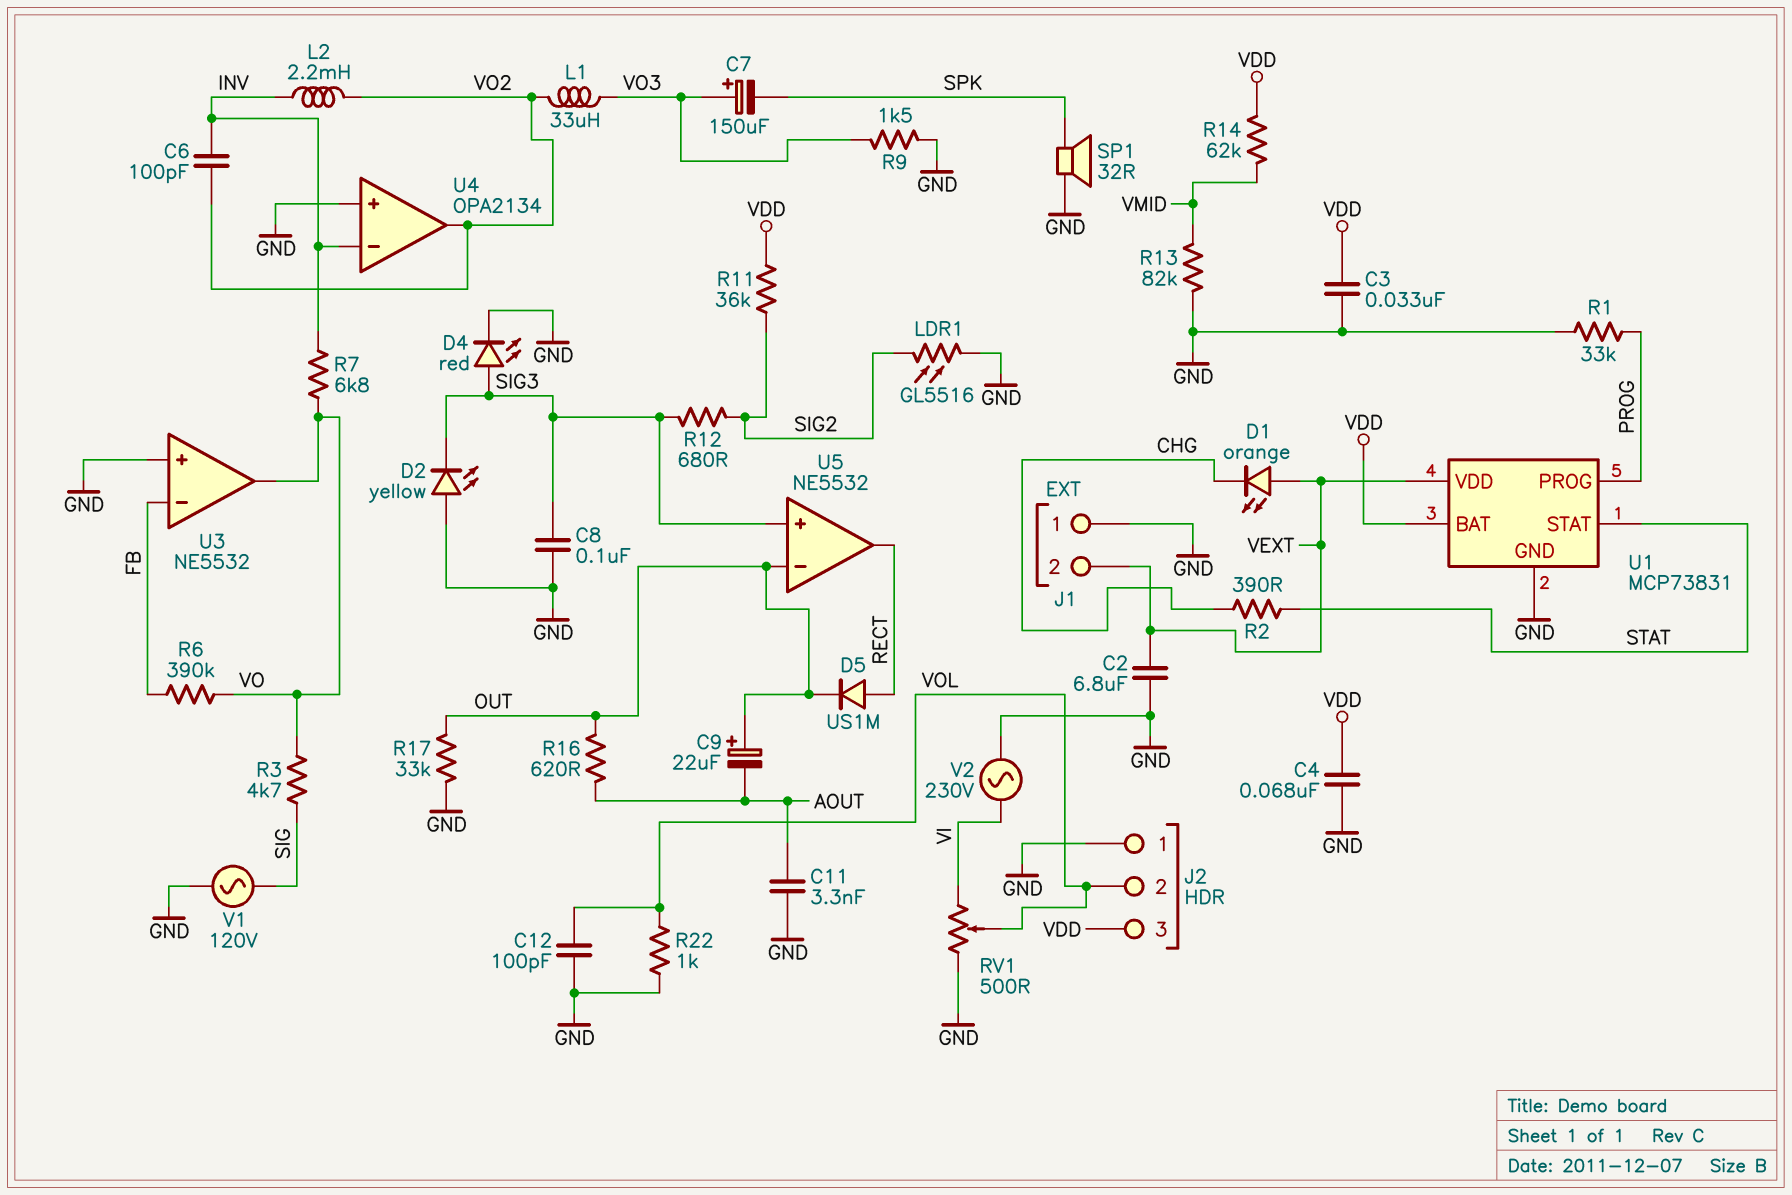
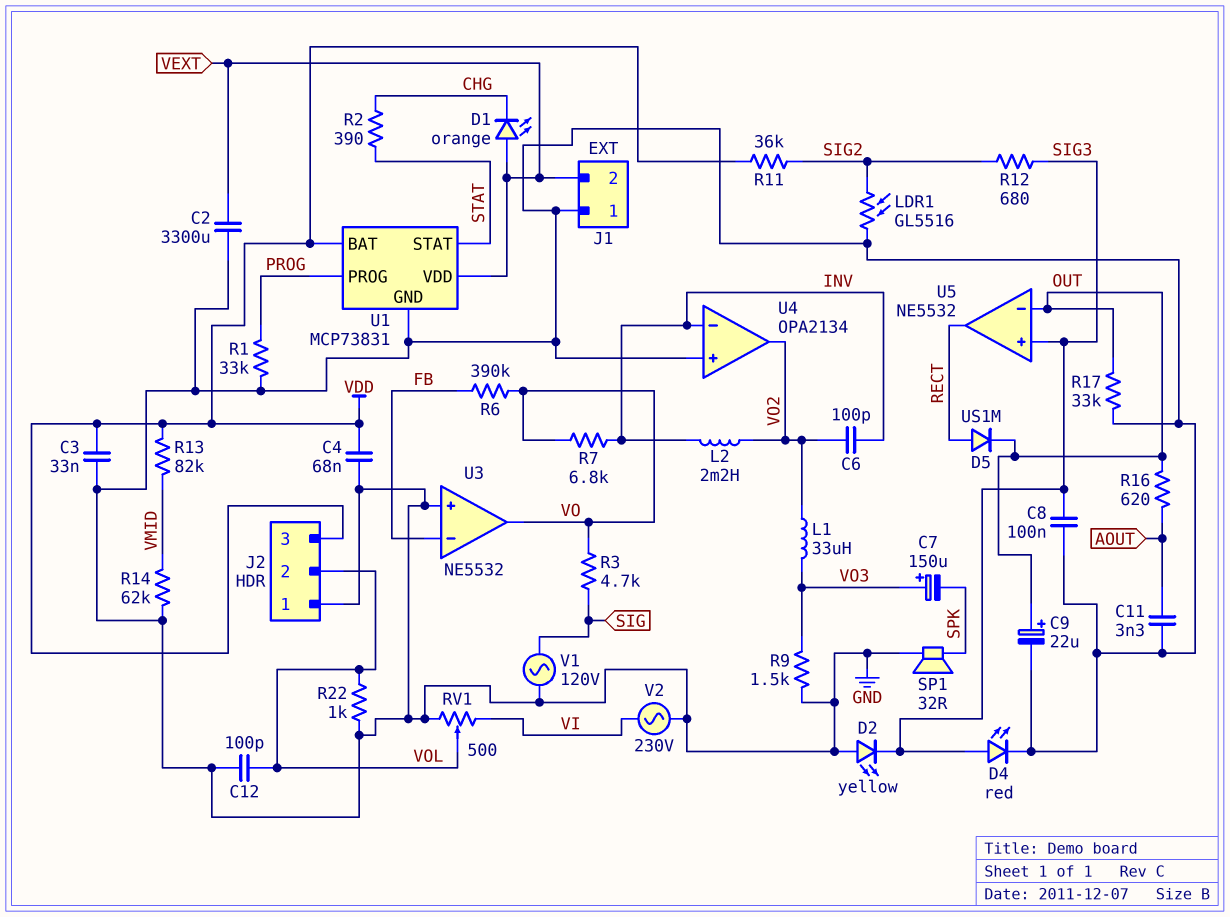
C2: 6.8uF (GND, VEXT) -> 3300uF (GND, VEXT)
C9: 22uF (plus OUT, minus AOUT) -> 22uF (plus OUT, minus GND)
R13: 82k (GND, VMID) -> 82k (VDD, VMID)
R14: 62k (VDD, VMID) -> 62k (GND, VMID)

